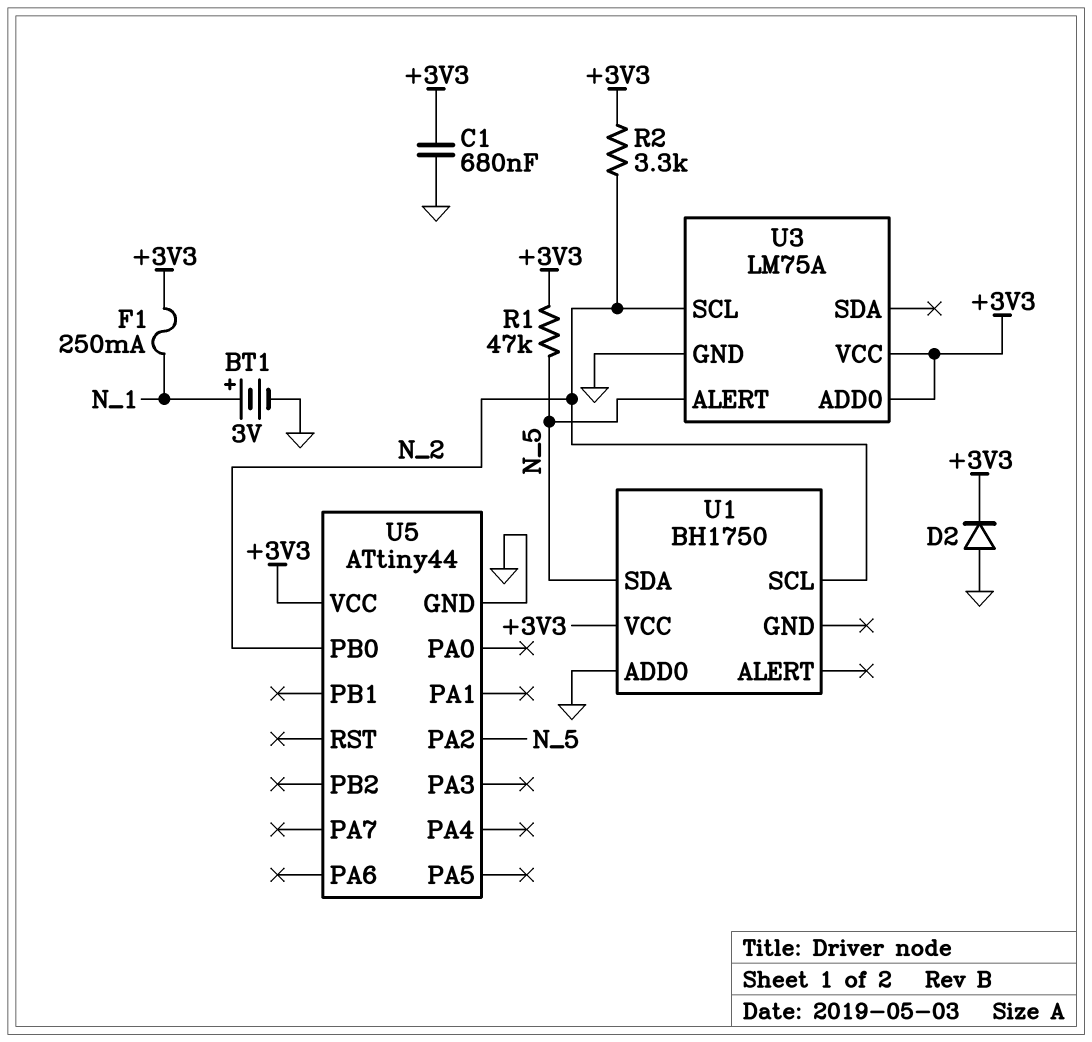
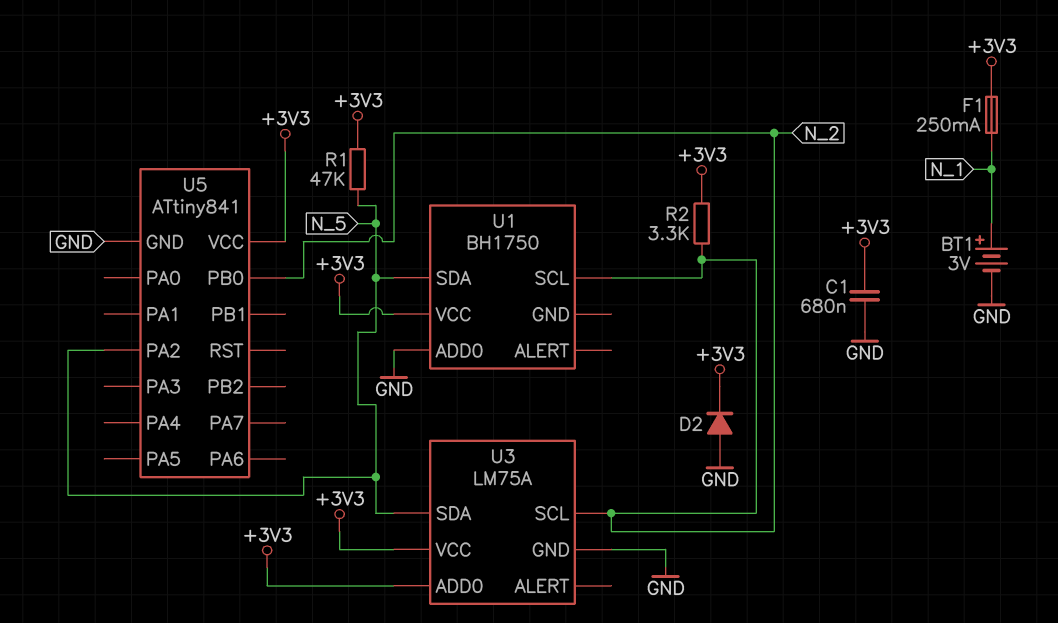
U3 pin ALERT: N_5 -> none
U3 pin SDA: none -> N_5
U5: ATtiny44 -> ATtiny841

